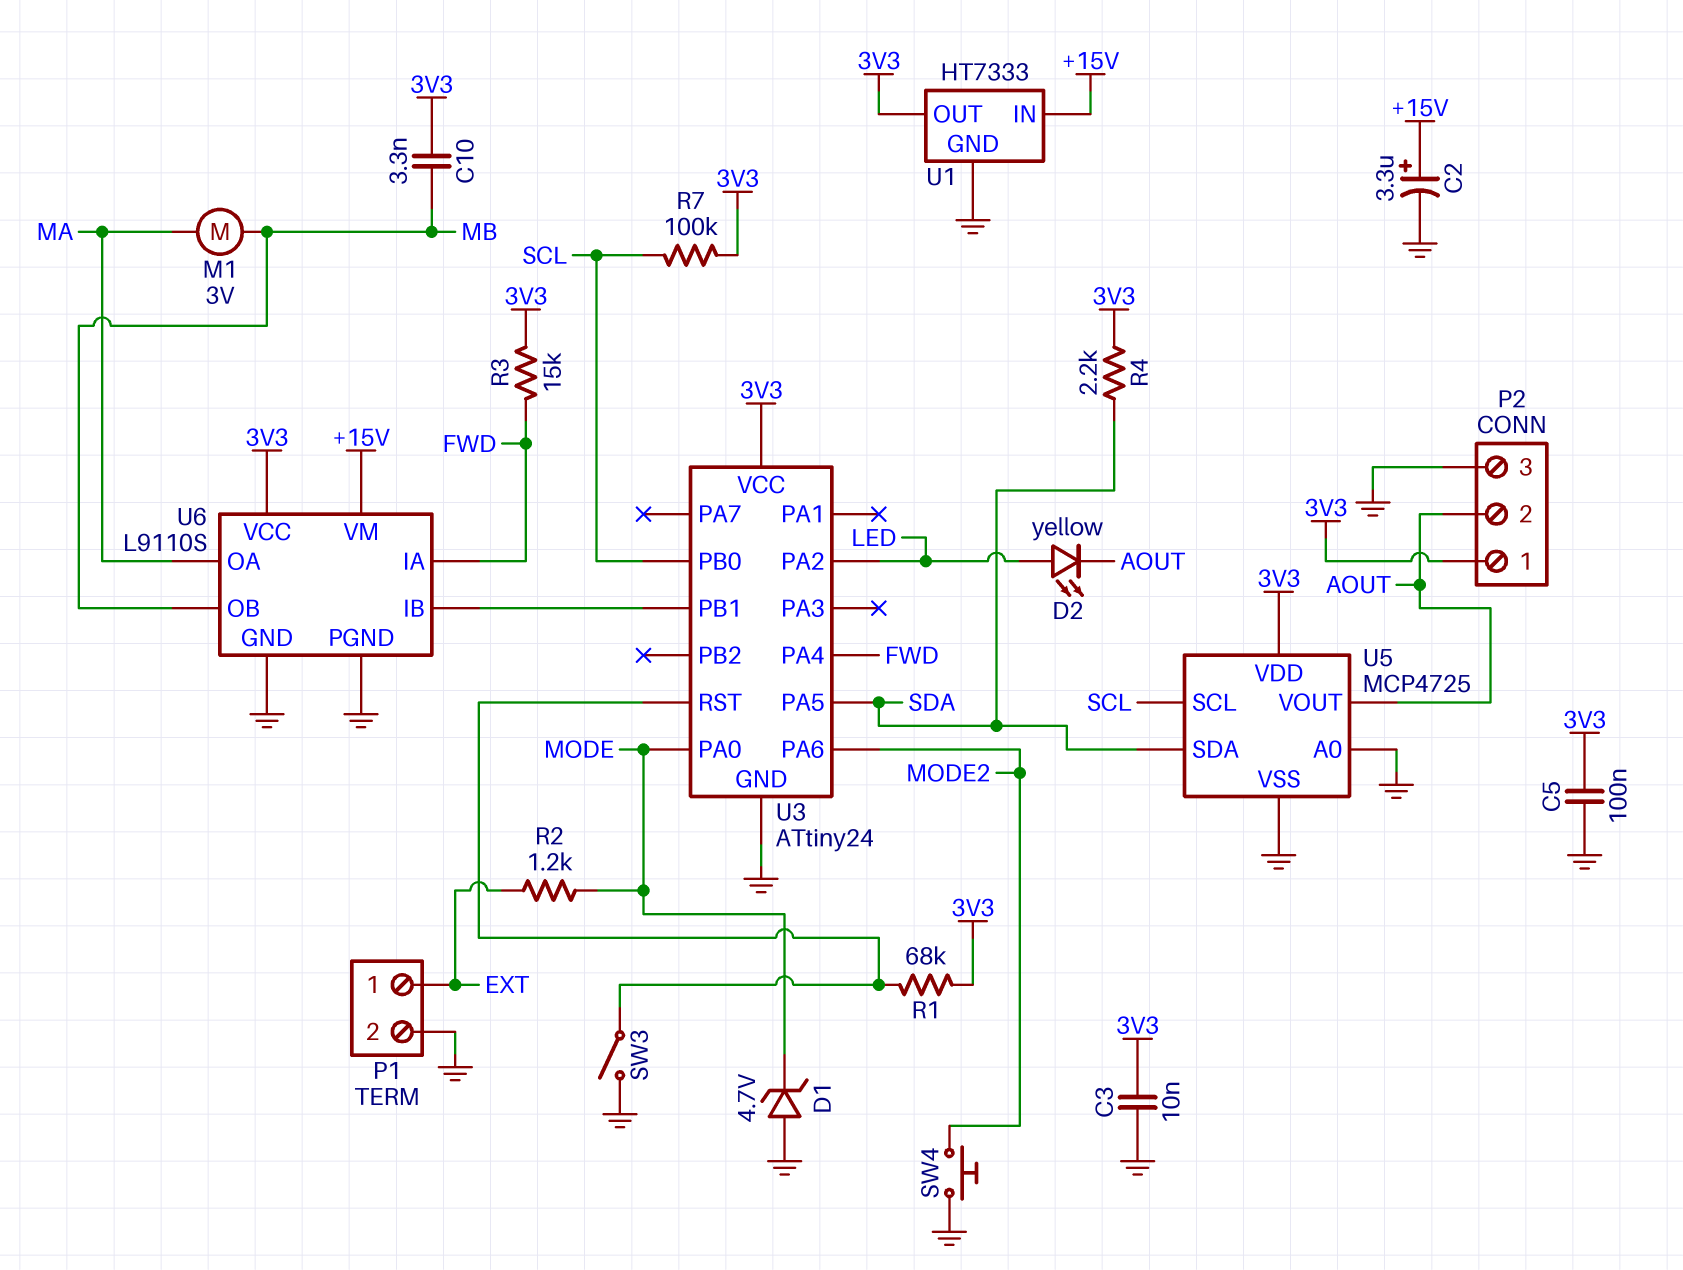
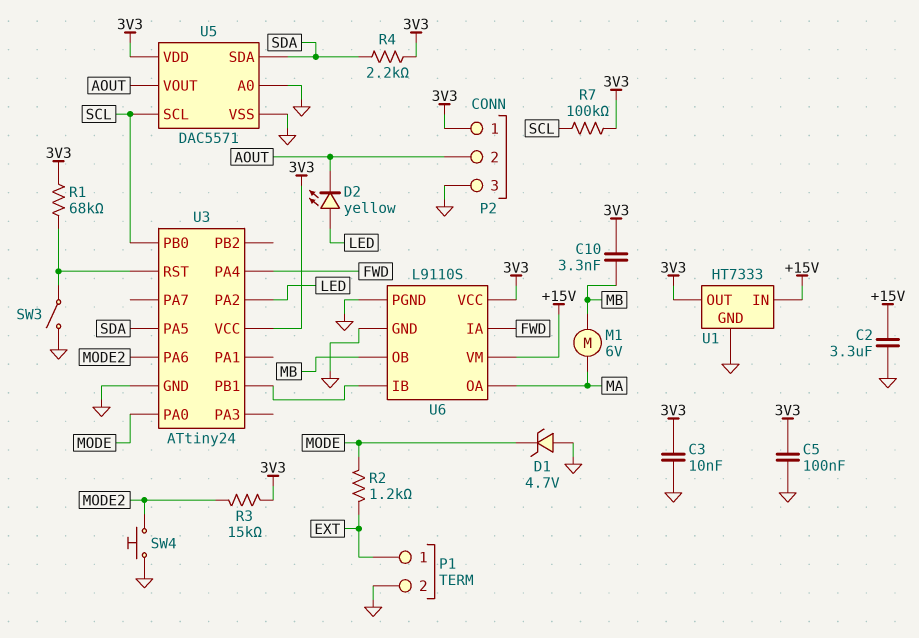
C2: 3.3uF (plus +15V, minus GND) -> 3.3uF (+15V, GND)
M1: motor 3V (MA, MB) -> motor 6V (MA, MB)
R3: 15k (3V3, FWD) -> 15k (3V3, MODE2)
U5: MCP4725 -> DAC5571

